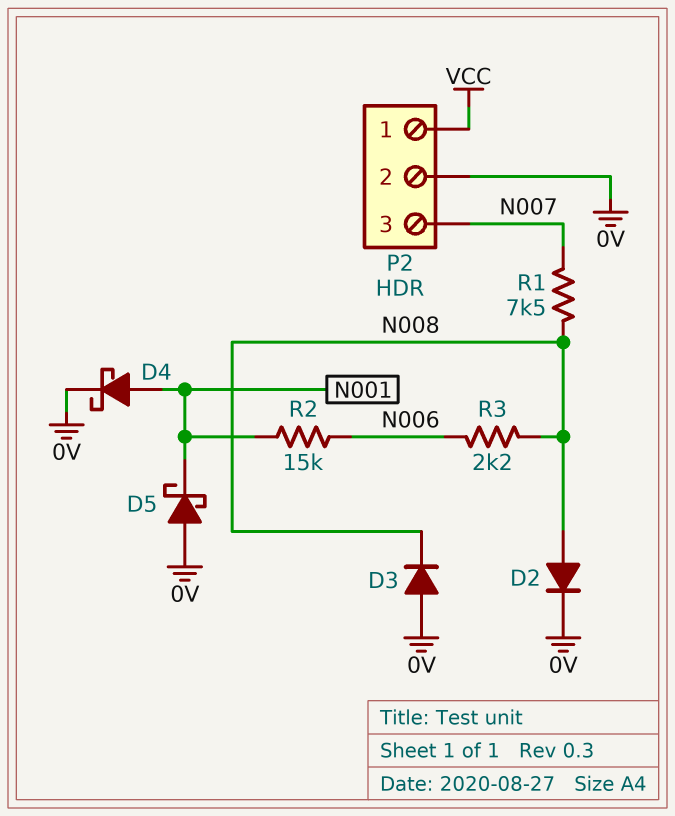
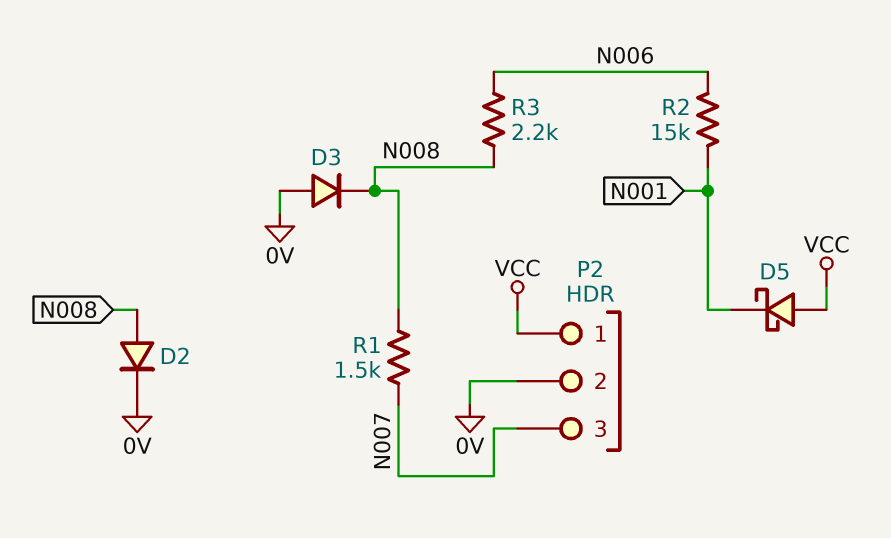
D4: schottky (A N001, K 0V) -> none
D5: schottky (A 0V, K N001) -> schottky (A VCC, K N001)
R1: 7.5k (N007, N008) -> 1.5k (N007, N008)

